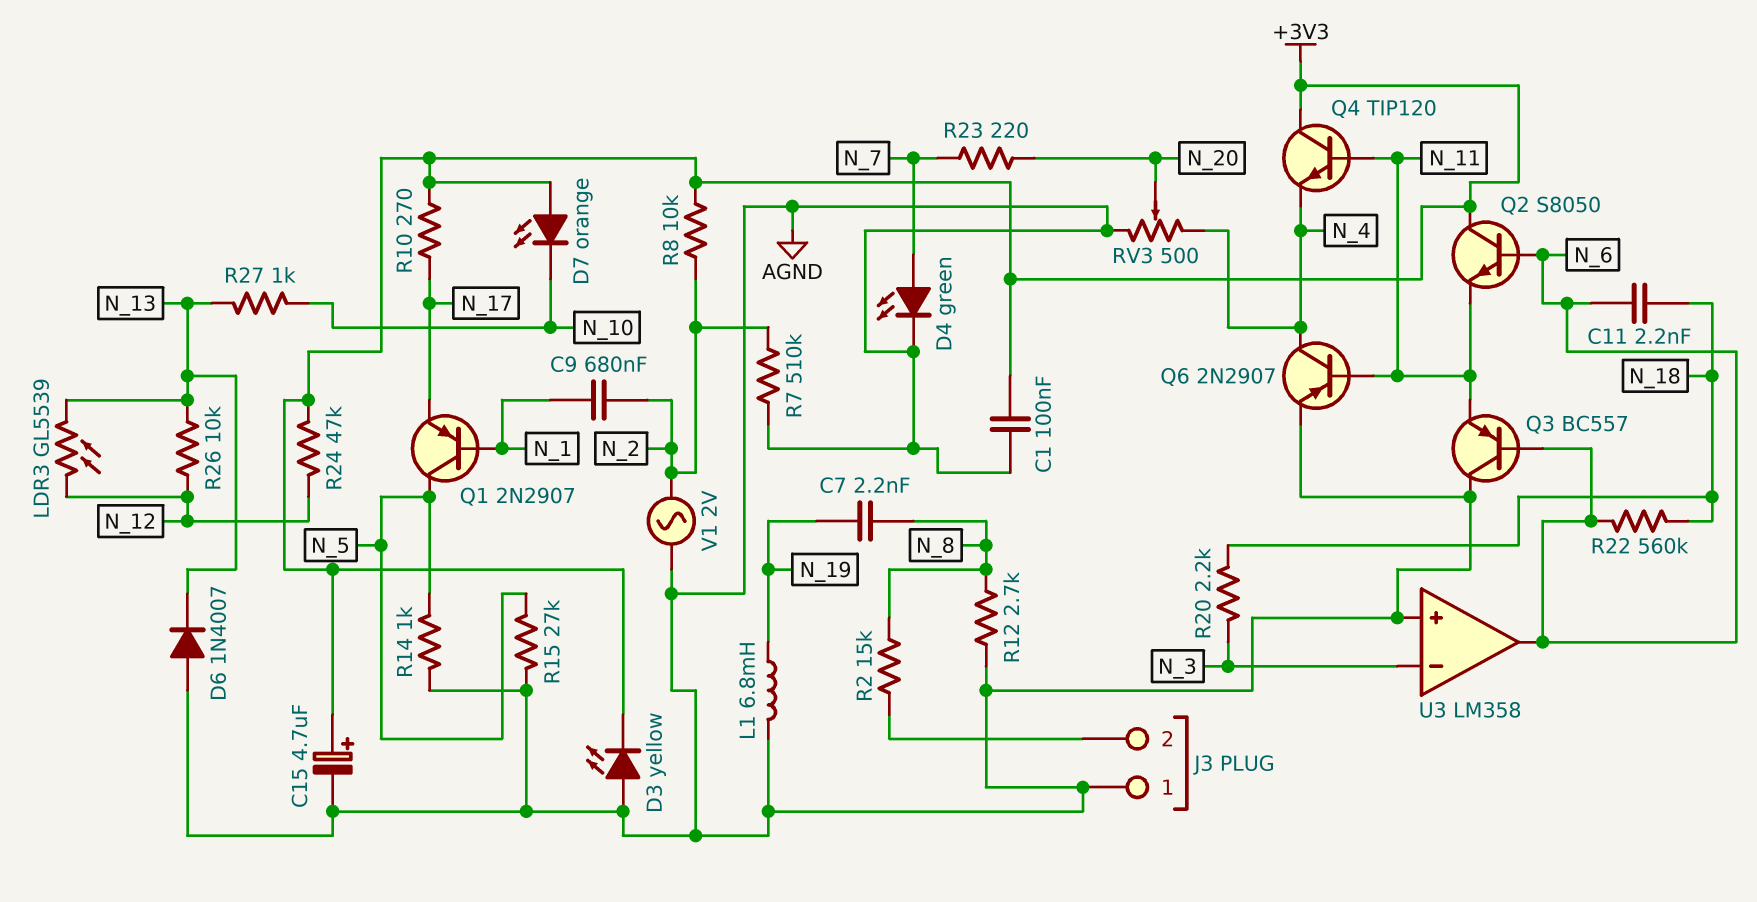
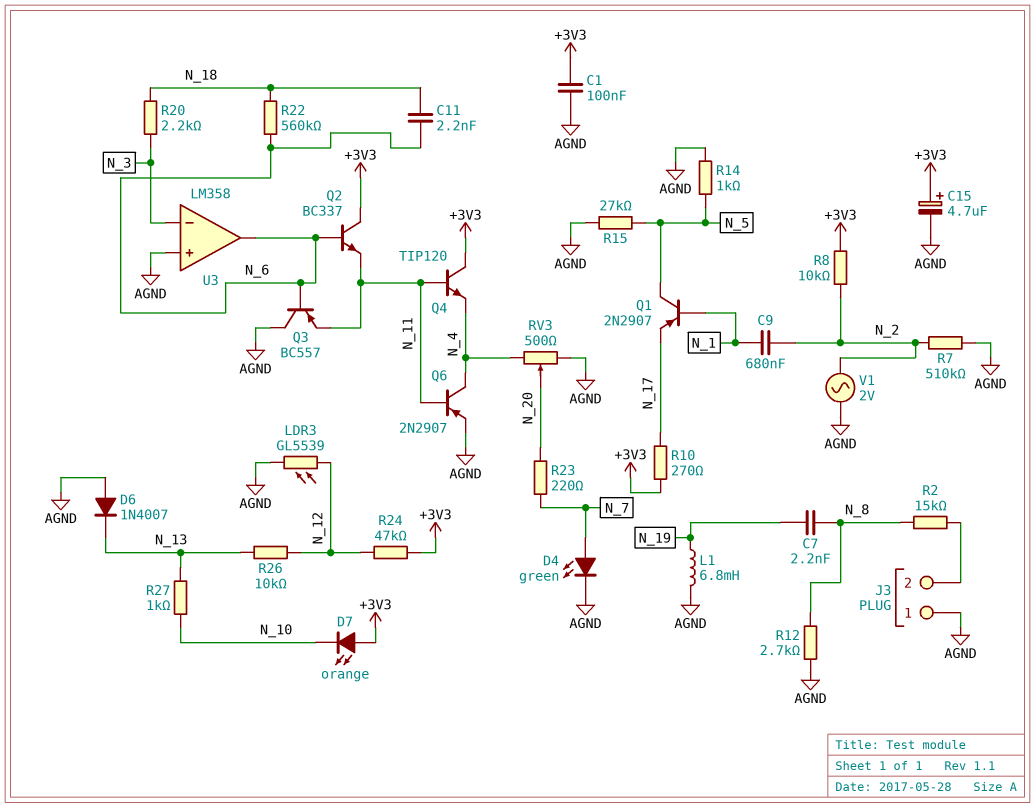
D3: LED yellow (A AGND, K +3V3) -> none
LDR3: GL5539 (N_12, N_13) -> GL5539 (AGND, N_12)
Q2: NPN S8050 (B N_6, C +3V3, E N_11) -> NPN BC337 (B N_6, C +3V3, E N_11)

